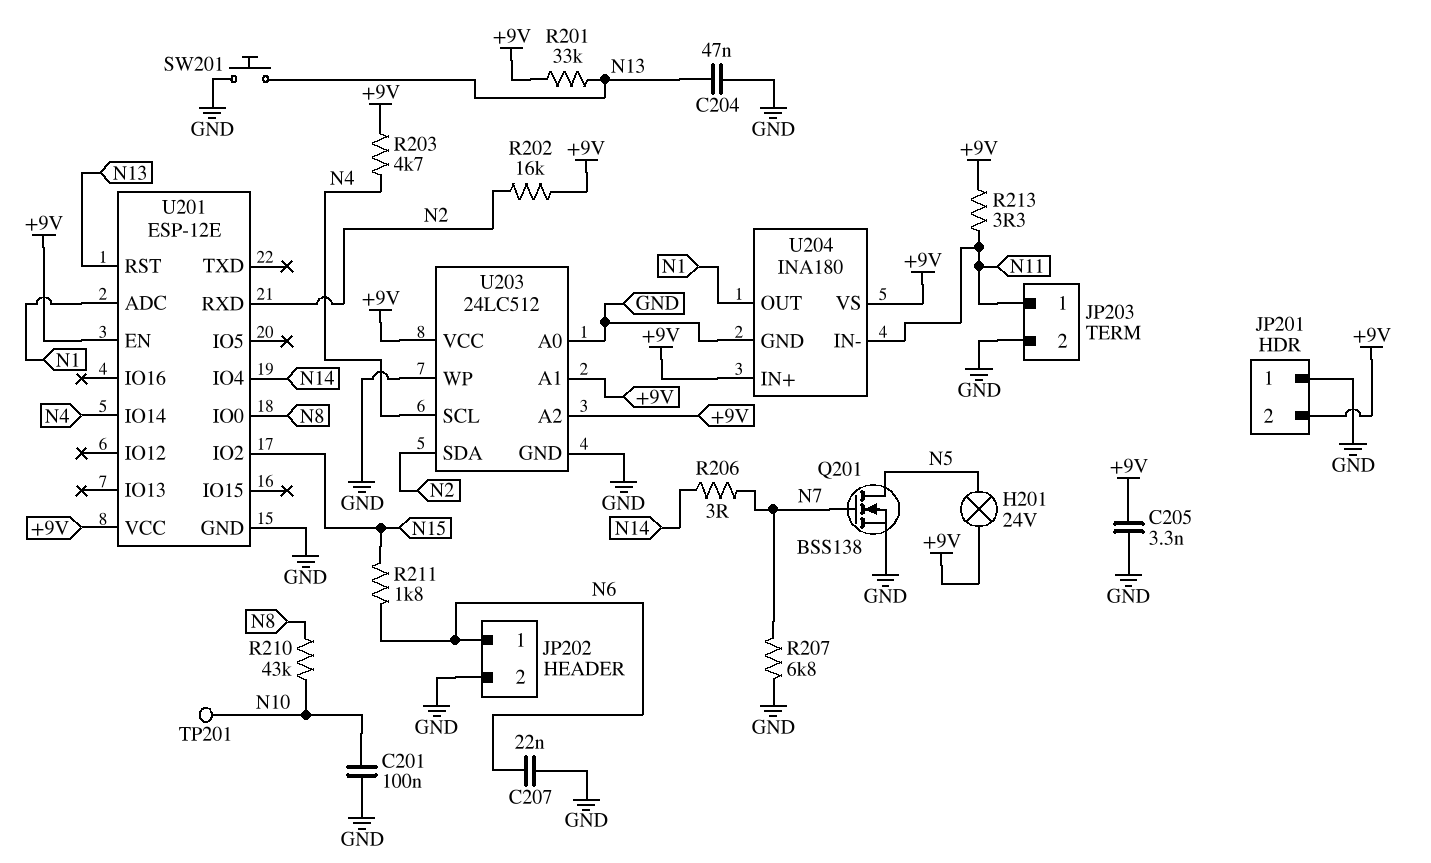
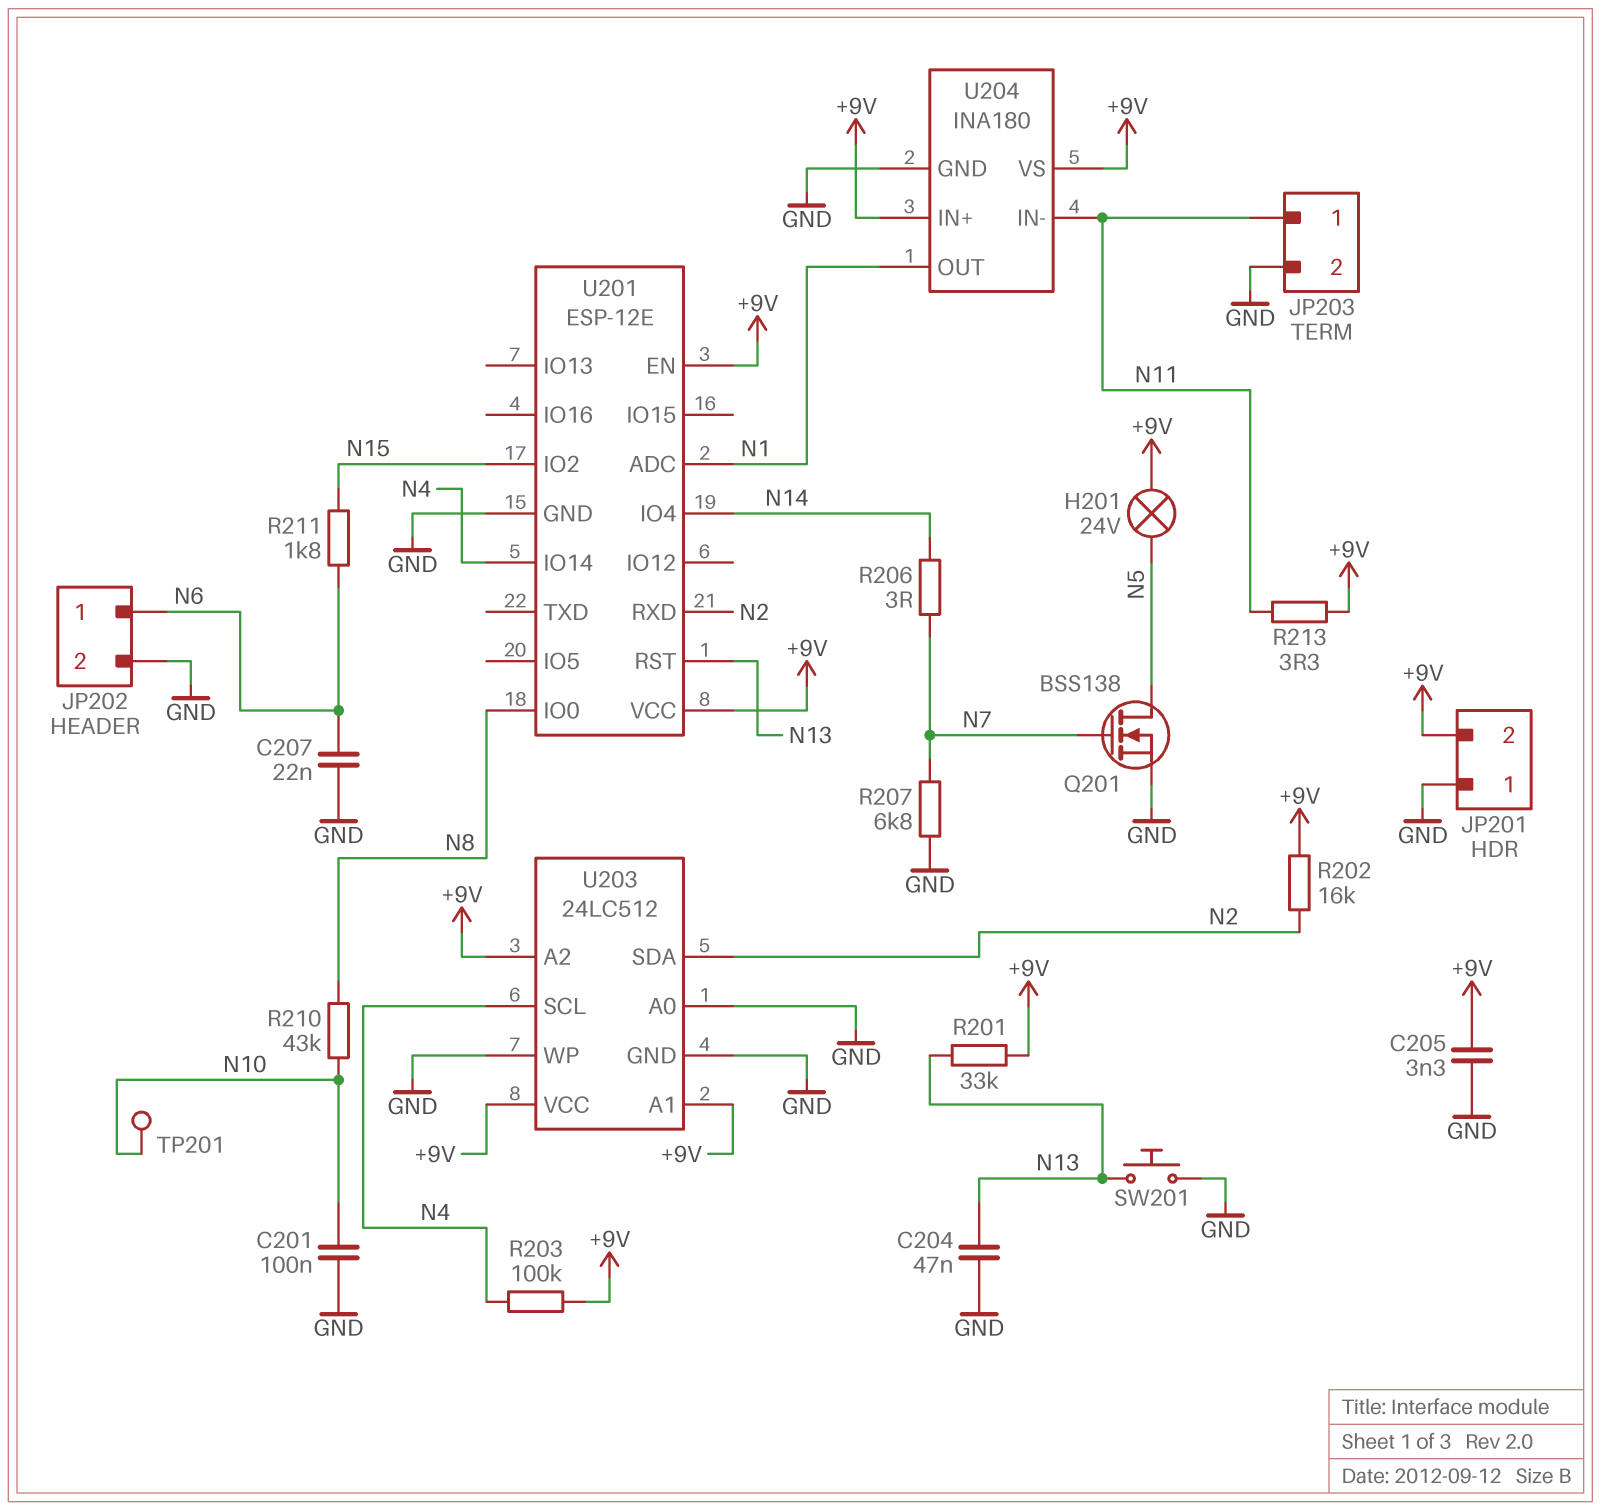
R203: 4.7k (+9V, N4) -> 100k (+9V, N4)

